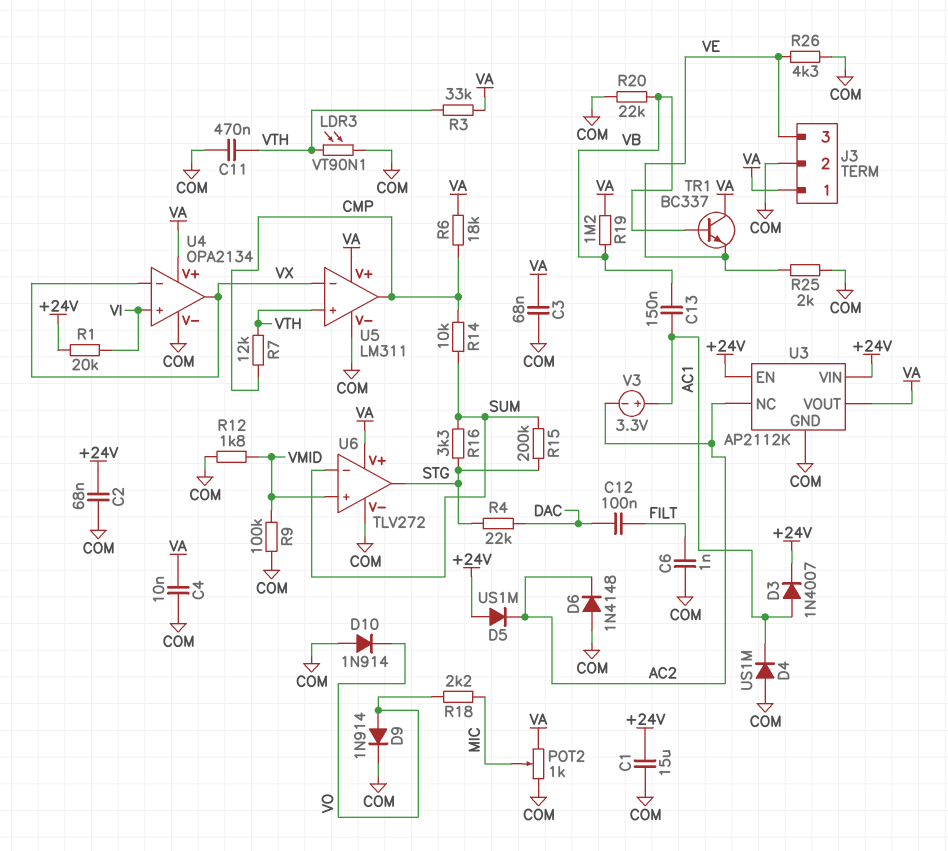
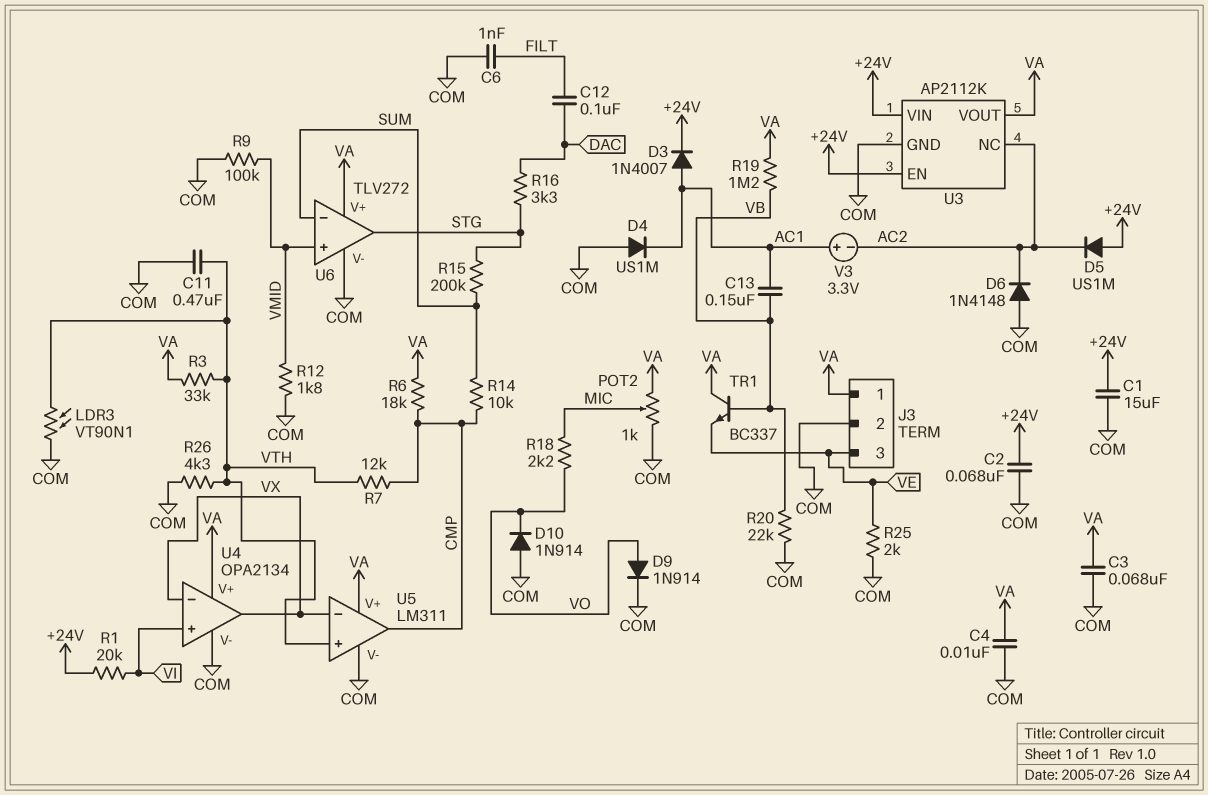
R4: 22k (DAC, STG) -> none
R16: 3.3k (STG, SUM) -> 3.3k (DAC, STG)
R26: 4.3k (COM, VE) -> 4.3k (COM, VTH)

